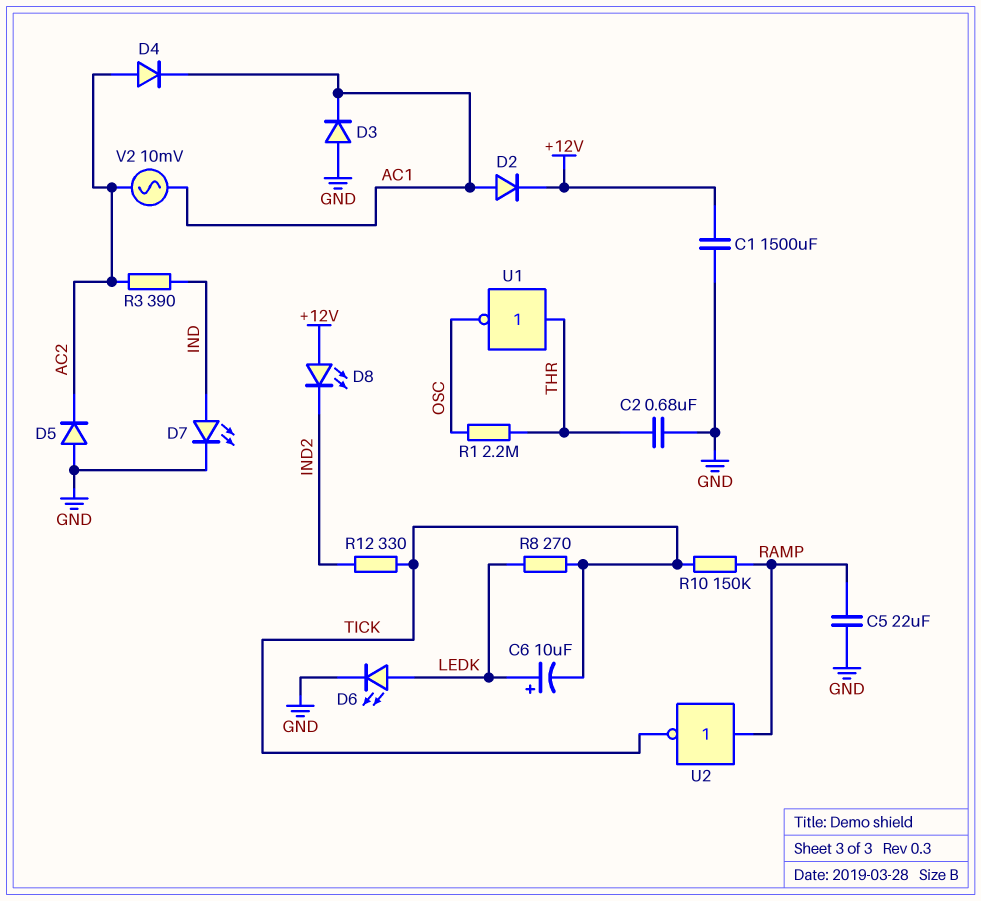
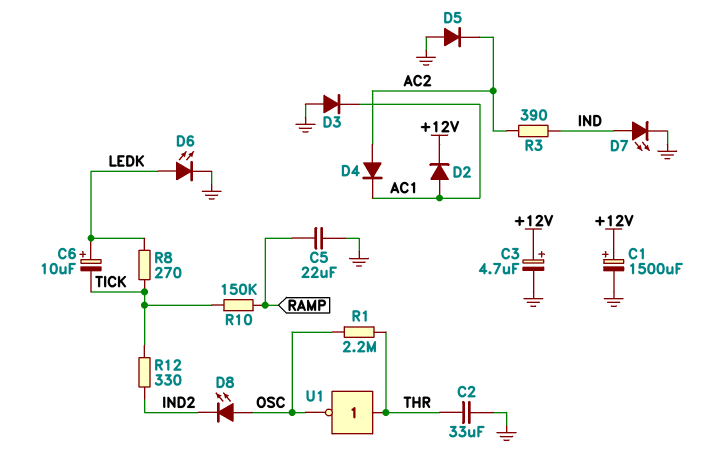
C1: 1500uF (+12V, GND) -> 1500uF (plus +12V, minus GND)
C2: 680nF (GND, THR) -> 33uF (GND, THR)
C3: none -> 4.7uF (plus +12V, minus GND)
D8: LED (A +12V, K IND2) -> LED (A OSC, K IND2)
U2: NOT (in RAMP, out TICK) -> none
V2: AC 10mV (AC1, AC2) -> none

